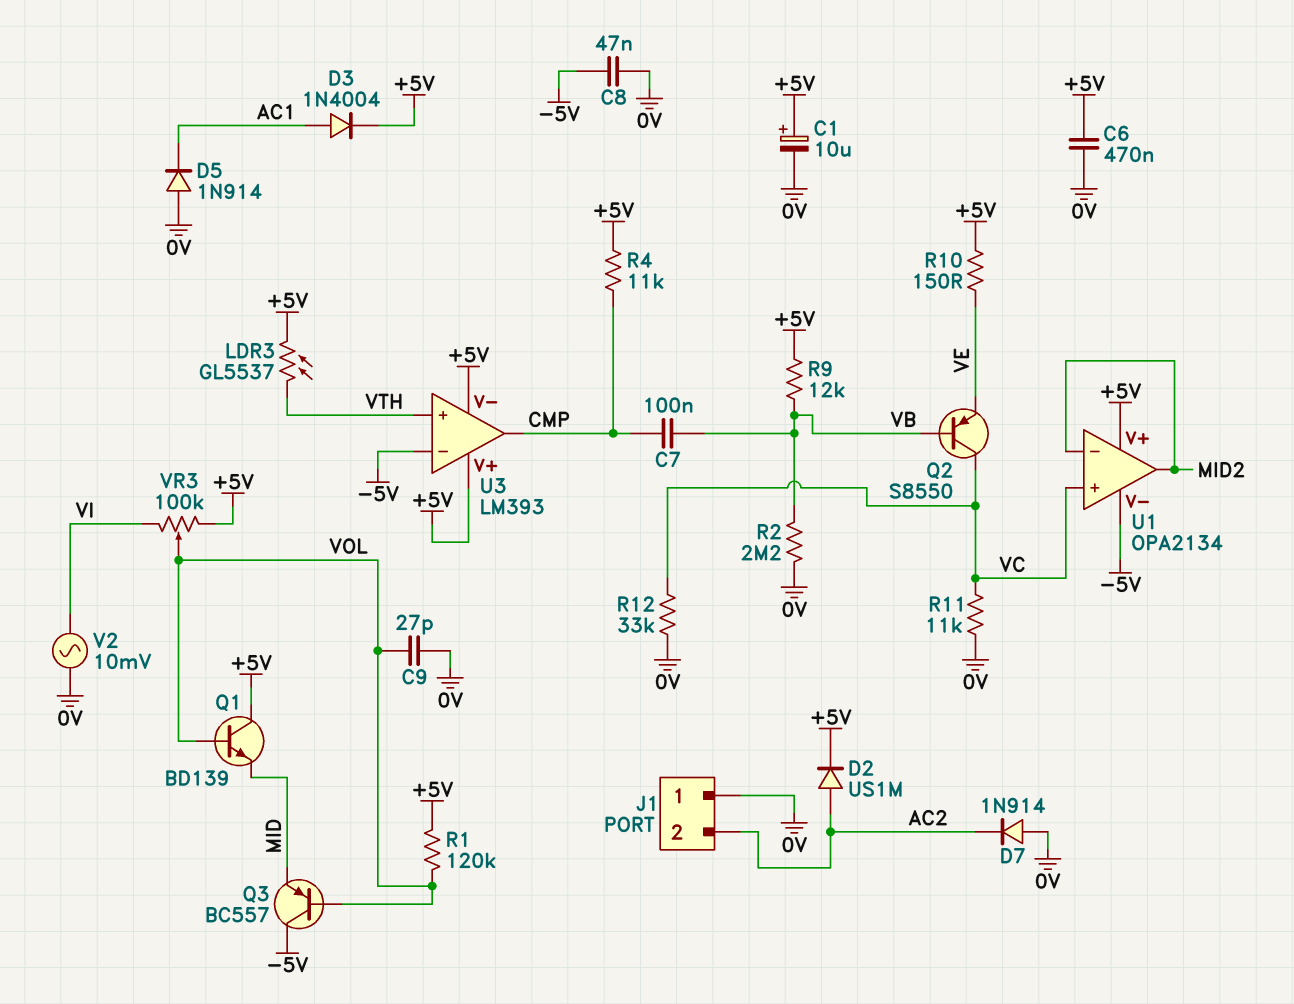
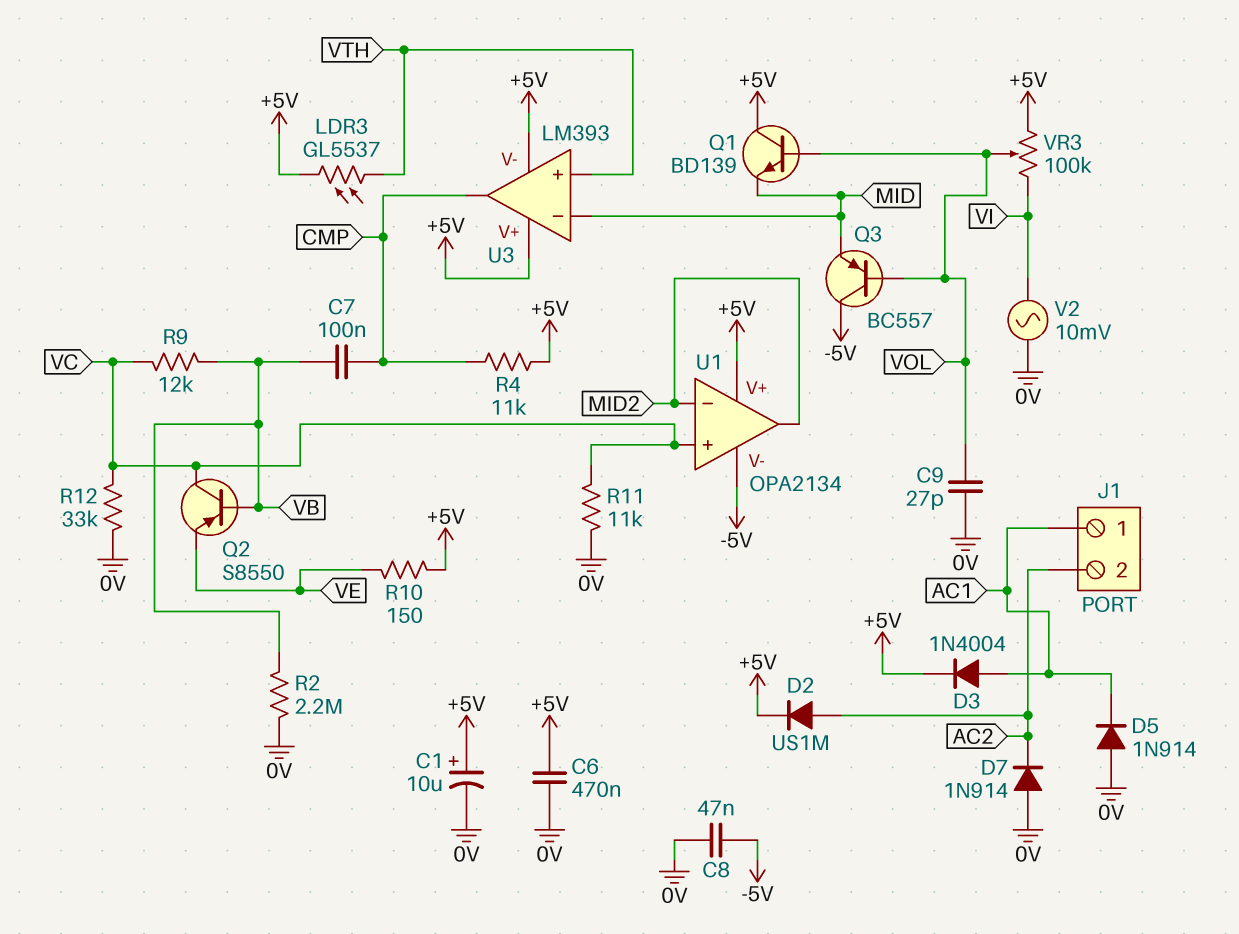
J1 pin 1: 0V -> AC1
R1: 120k (+5V, VOL) -> none
R9: 12k (+5V, VB) -> 12k (VB, VC)
U3 pin in-: -5V -> MID

